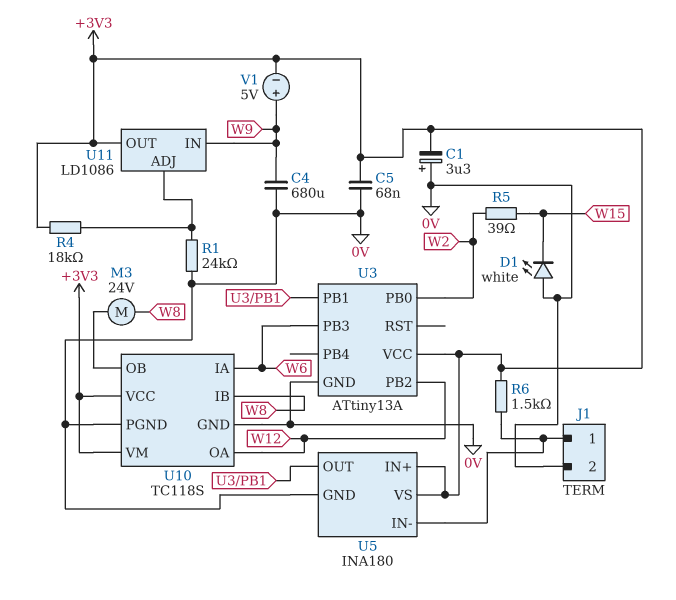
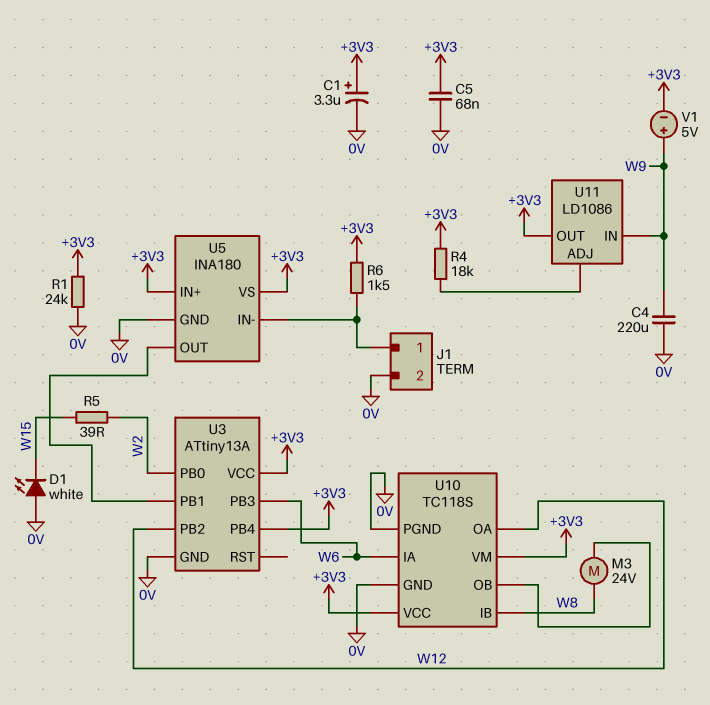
C1: 3.3uF (plus 0V, minus +3V3) -> 3.3uF (plus +3V3, minus 0V)
C4: 680uF (0V, W9) -> 220uF (0V, W9)
R1: 24k (0V, U11/ADJ) -> 24k (+3V3, 0V)
U3 pin PB4: none -> +3V3

